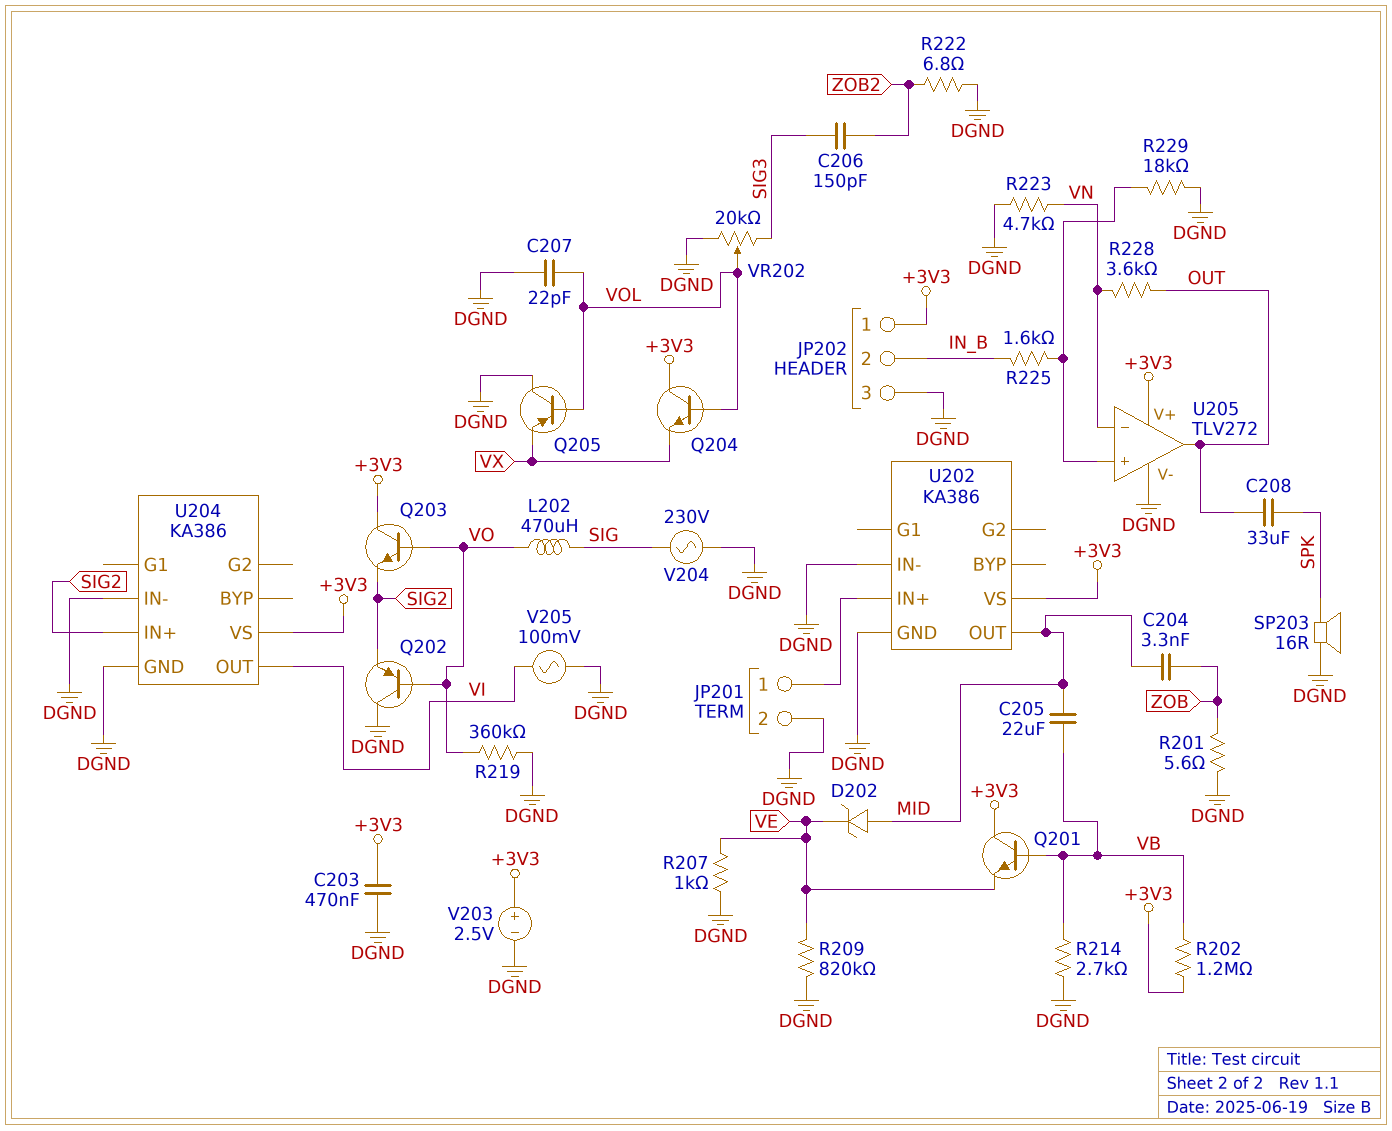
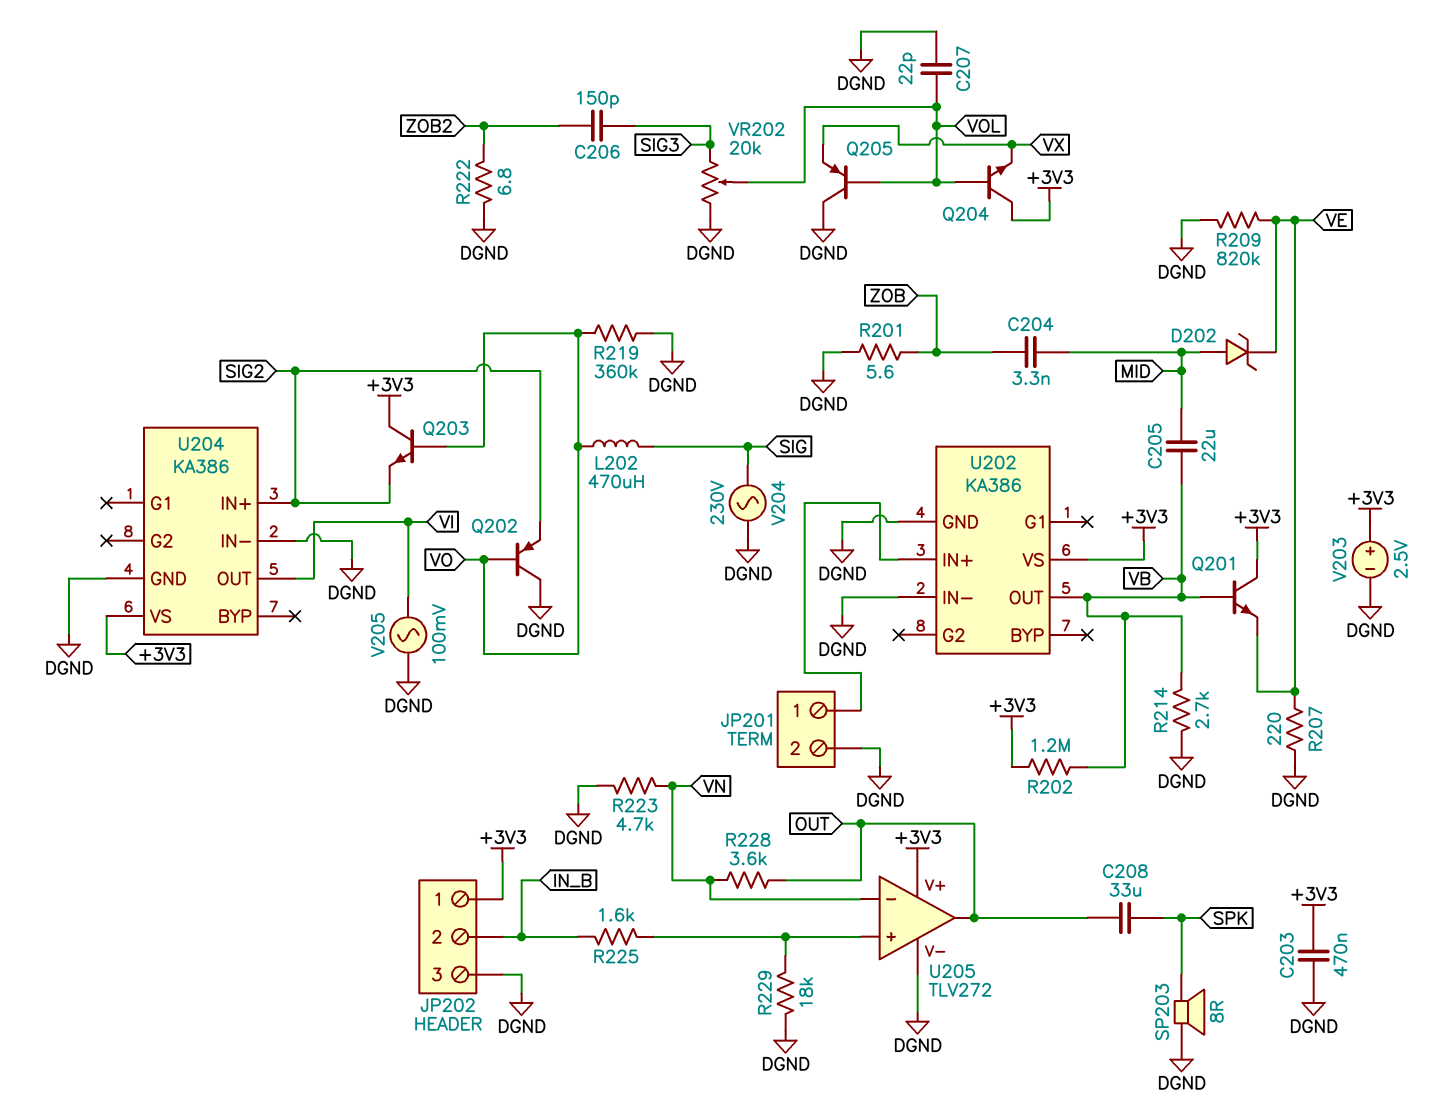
R207: 1k (DGND, VE) -> 220 (DGND, VE)
SP203: speaker 16R (DGND, SPK) -> speaker 8R (DGND, SPK)
U202 pin OUT: MID -> VB

